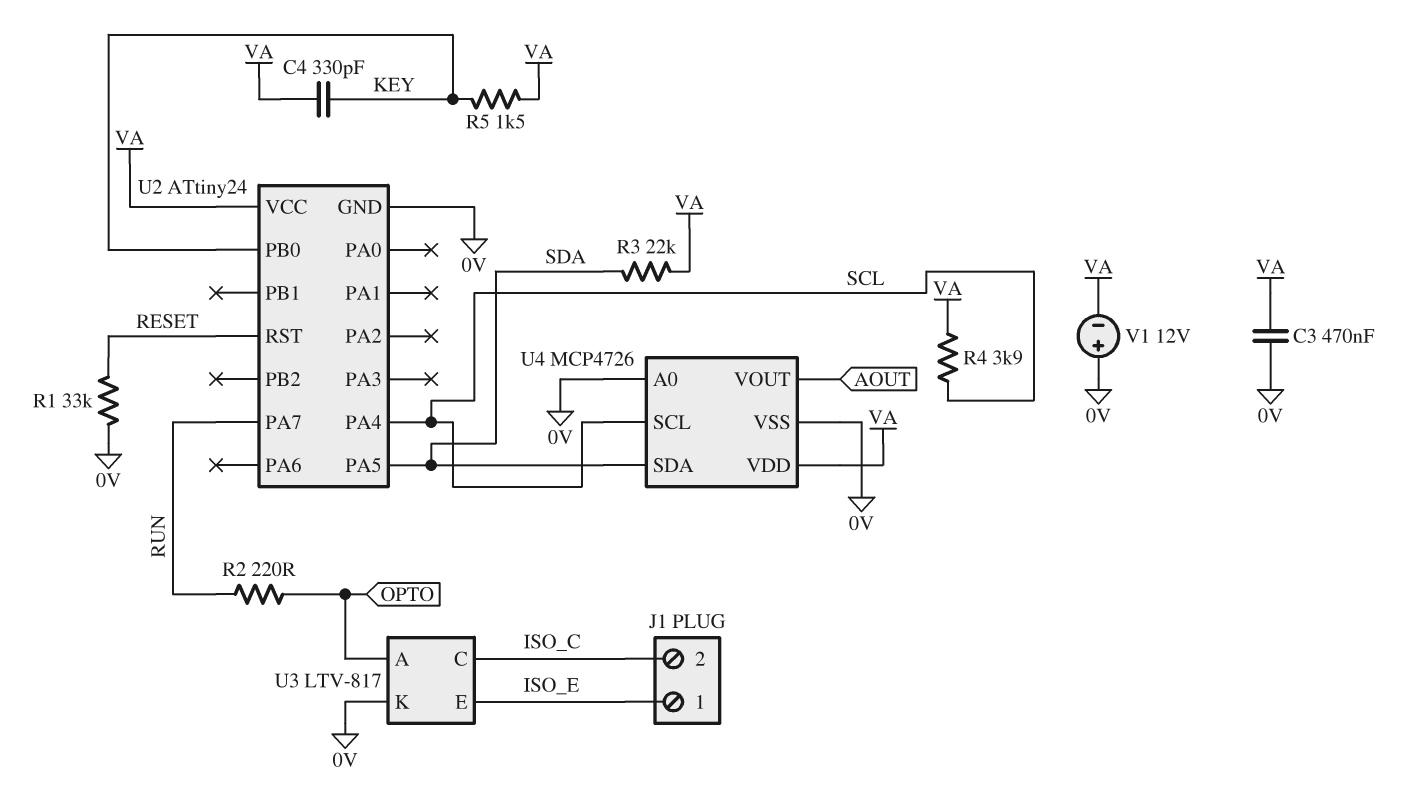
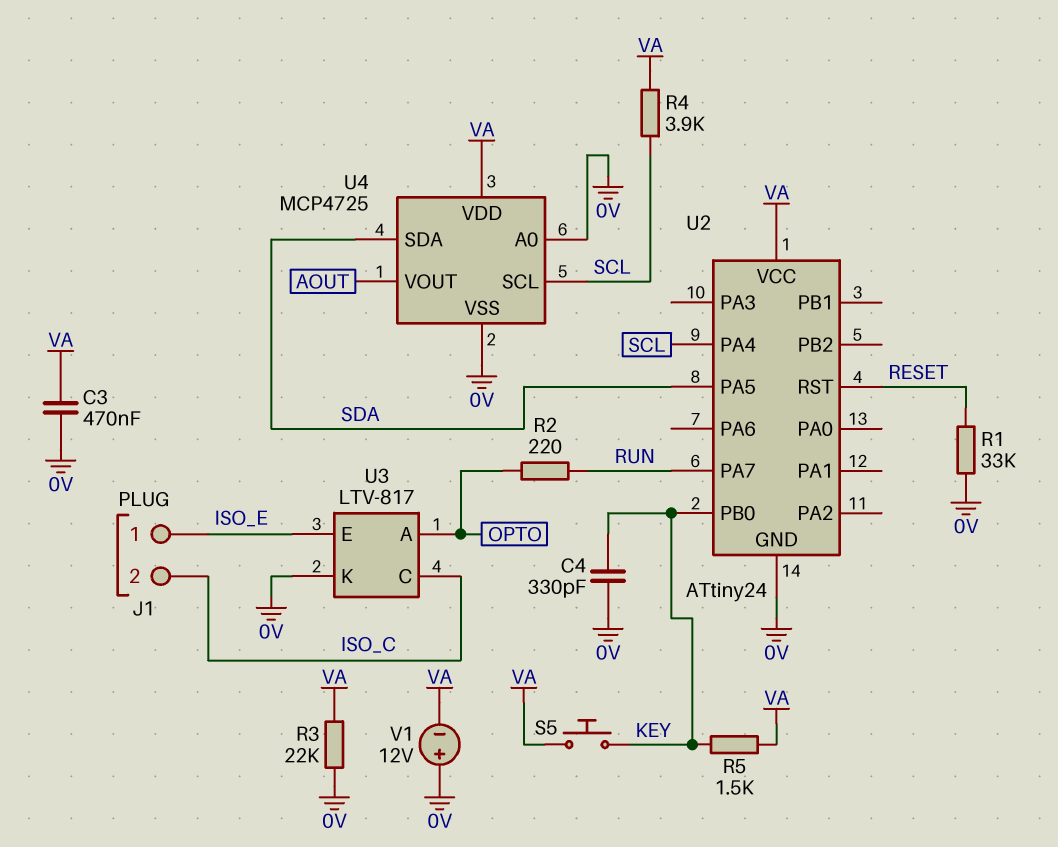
C4: 330pF (KEY, VA) -> 330pF (0V, KEY)
R3: 22k (SDA, VA) -> 22k (0V, VA)
S5: none -> button (KEY, VA)
U4: MCP4726 -> MCP4725

